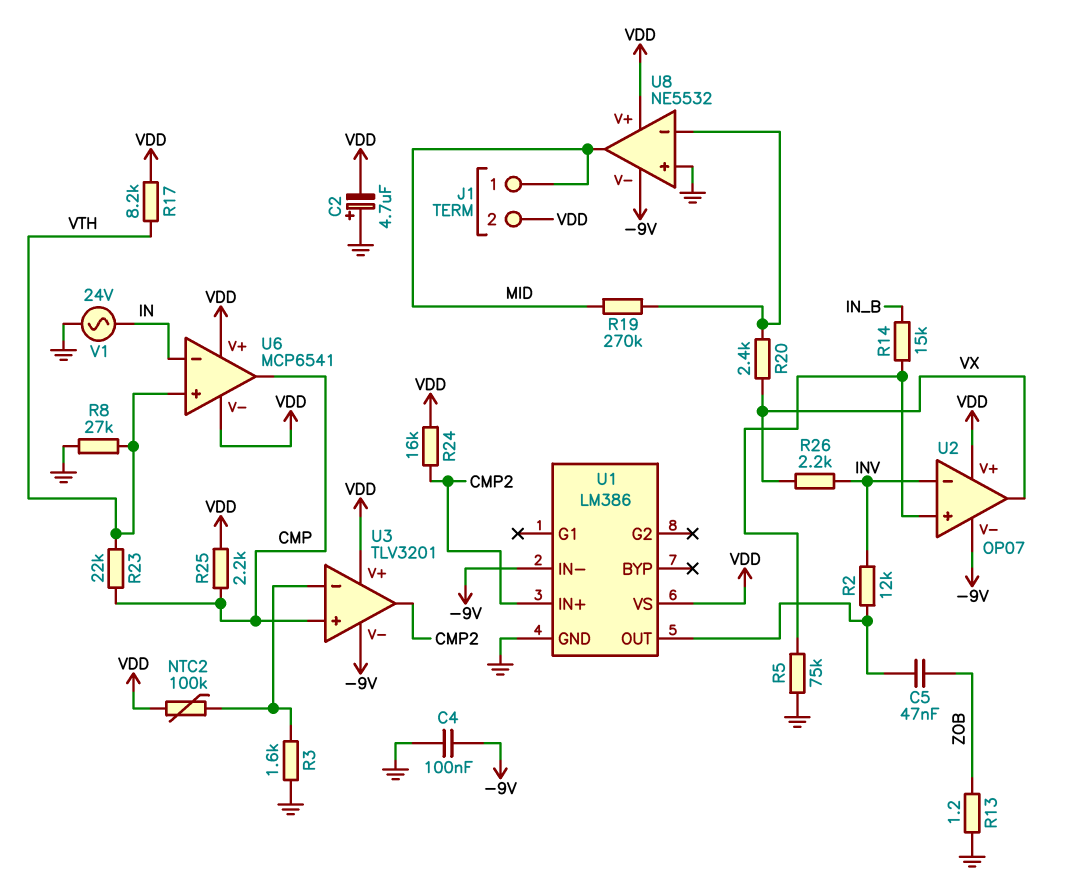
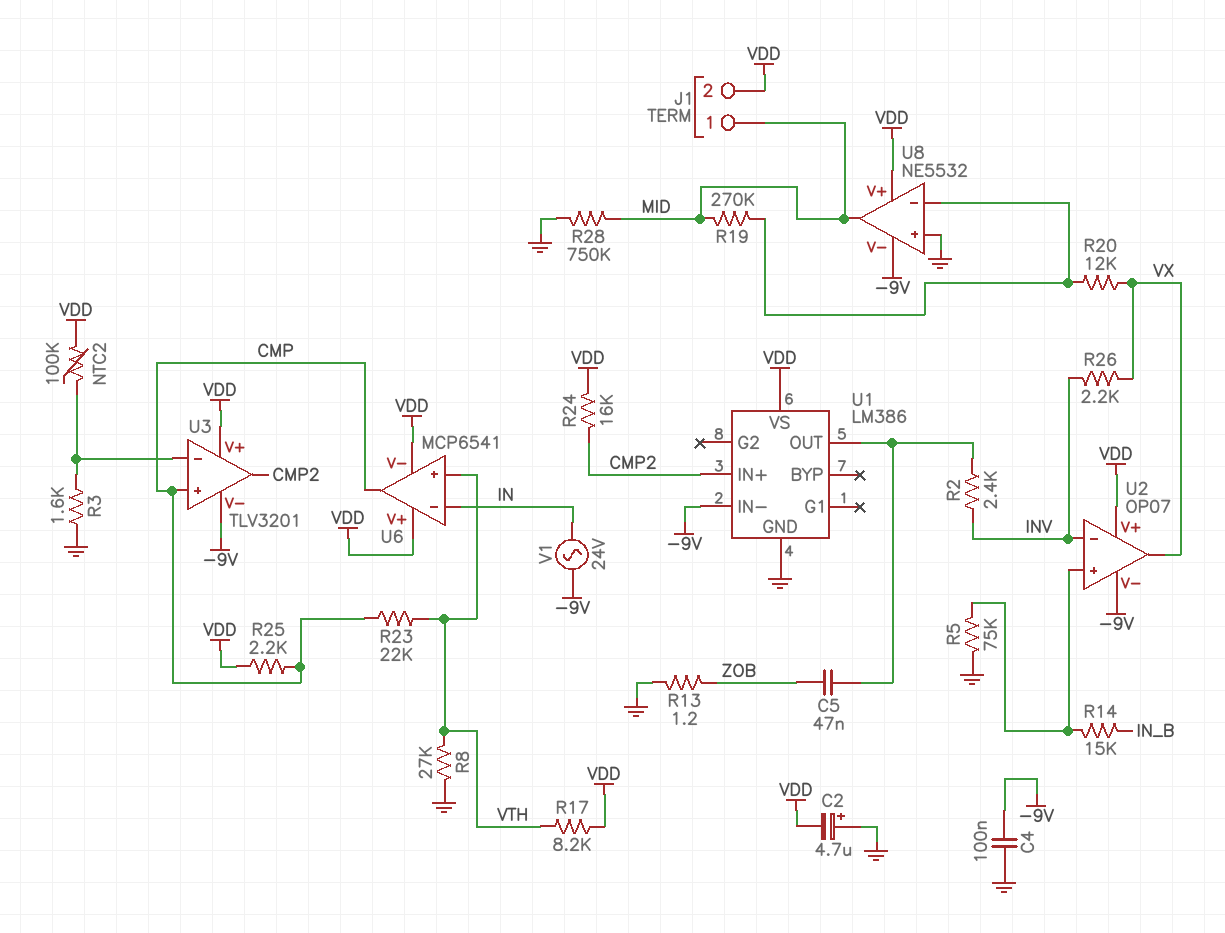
R2: 12k (INV, U1/OUT) -> 2.4k (INV, U1/OUT)
R20: 2.4k (U8/in-, VX) -> 12k (U8/in-, VX)
R28: none -> 750k (GND, MID)
V1: AC 24V (GND, IN) -> AC 24V (-9V, IN)

